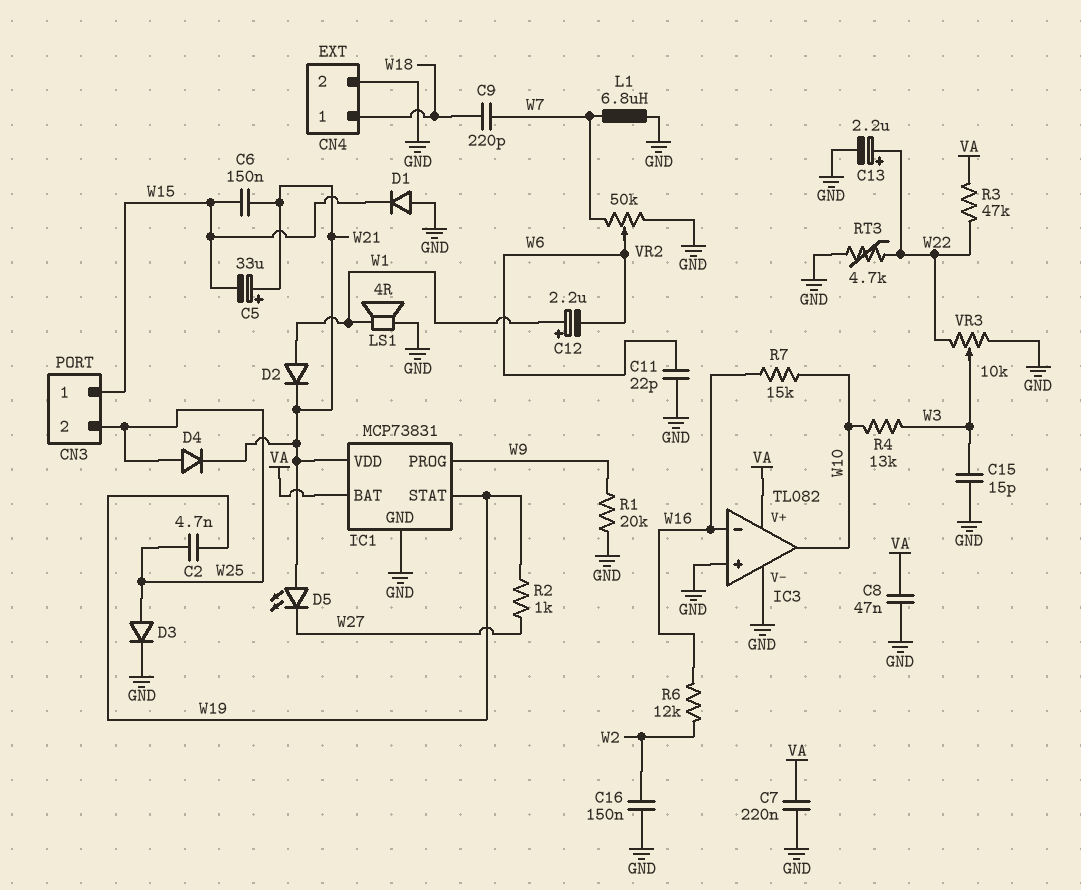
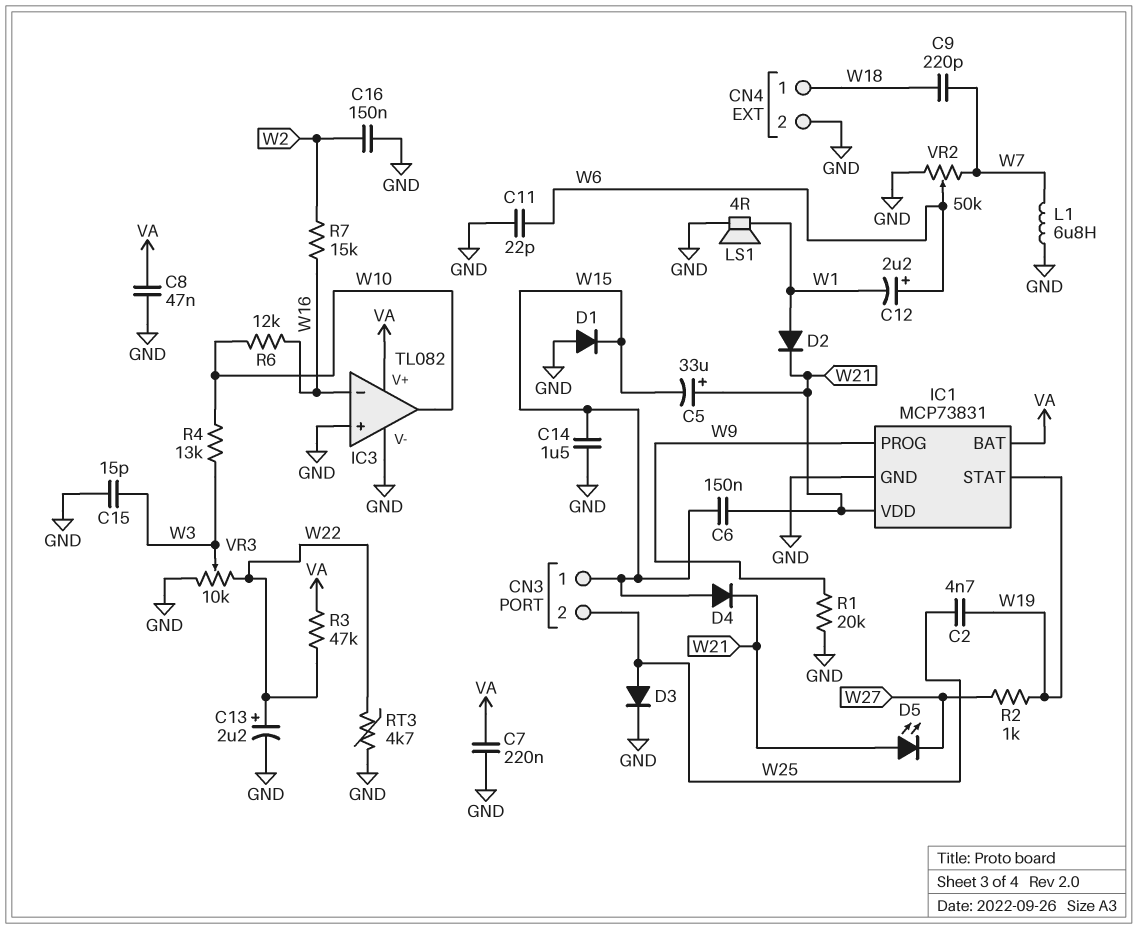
C12: 2.2uF (plus W1, minus W6) -> 2.2uF (plus W6, minus W1)
C14: none -> 1.5uF (GND, W15)
D4: diode (A W25, K W21) -> diode (A W15, K W21)
R6: 12k (W2, W16) -> 12k (W10, W16)
R7: 15k (W10, W16) -> 15k (W2, W16)

